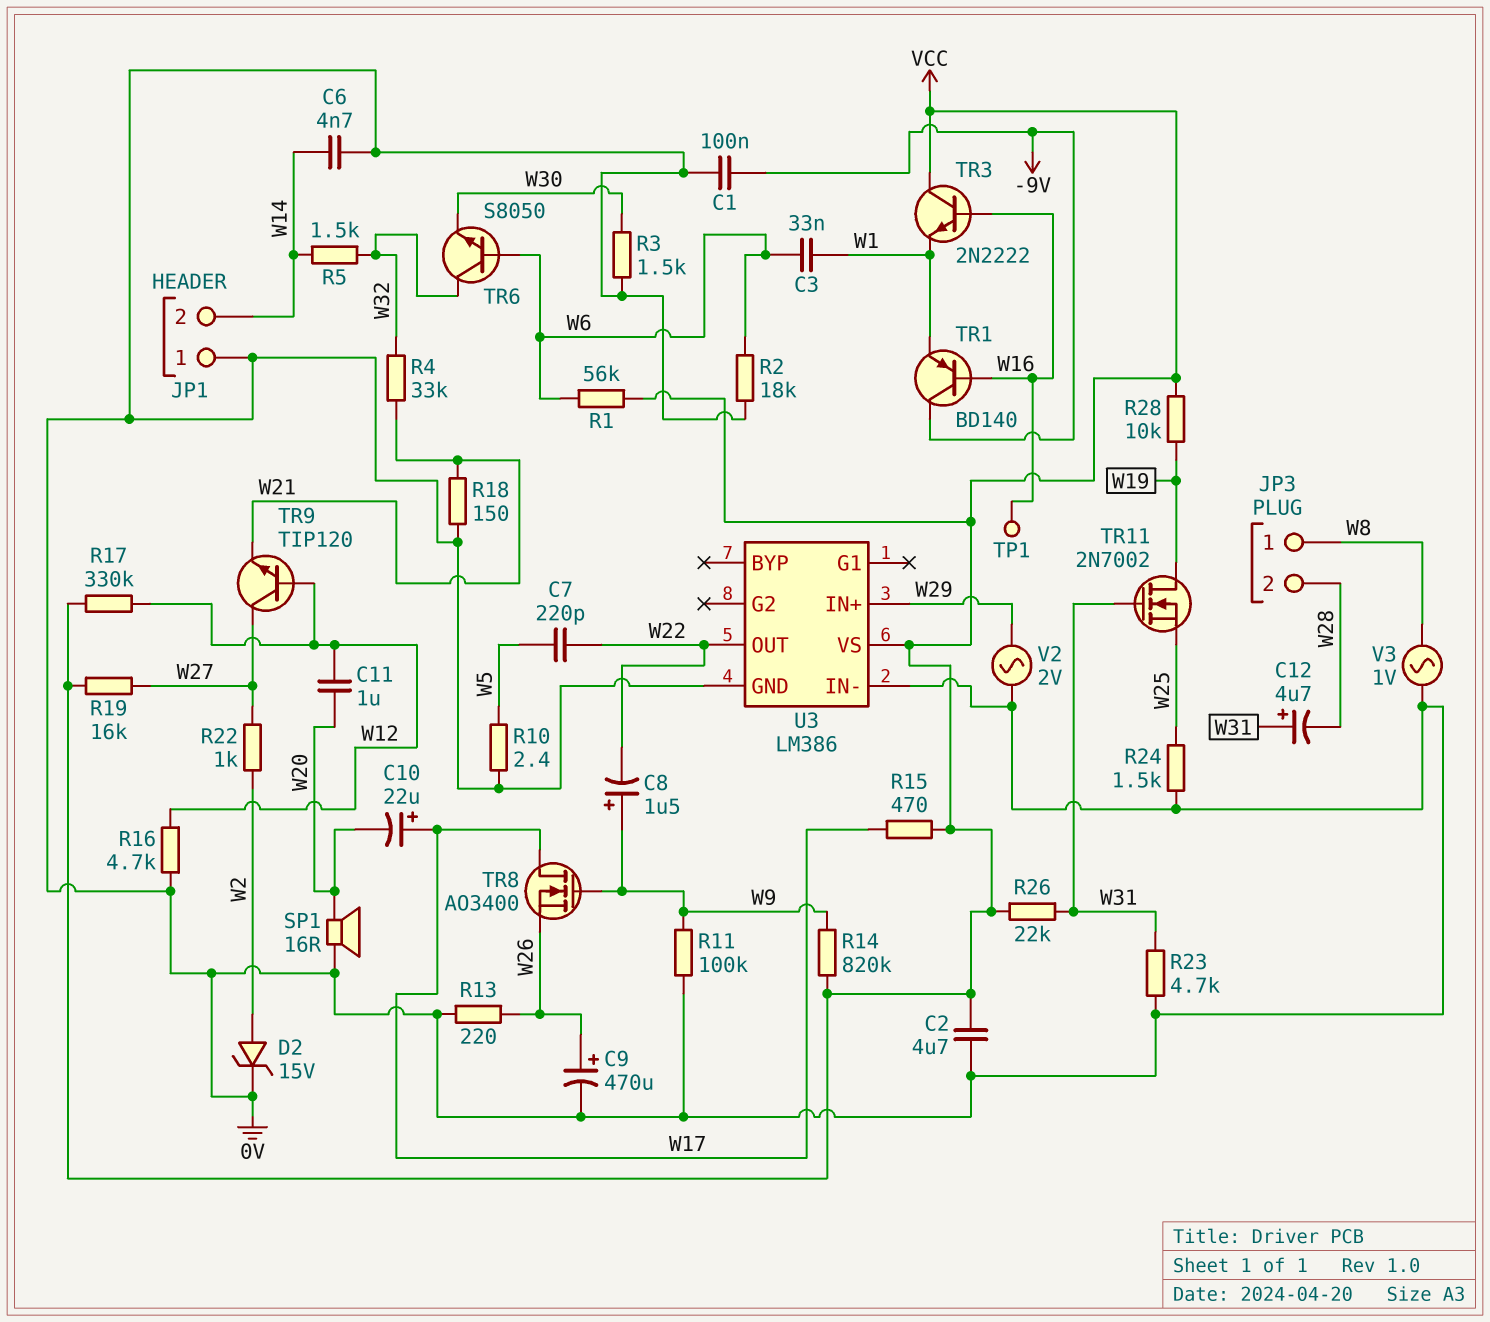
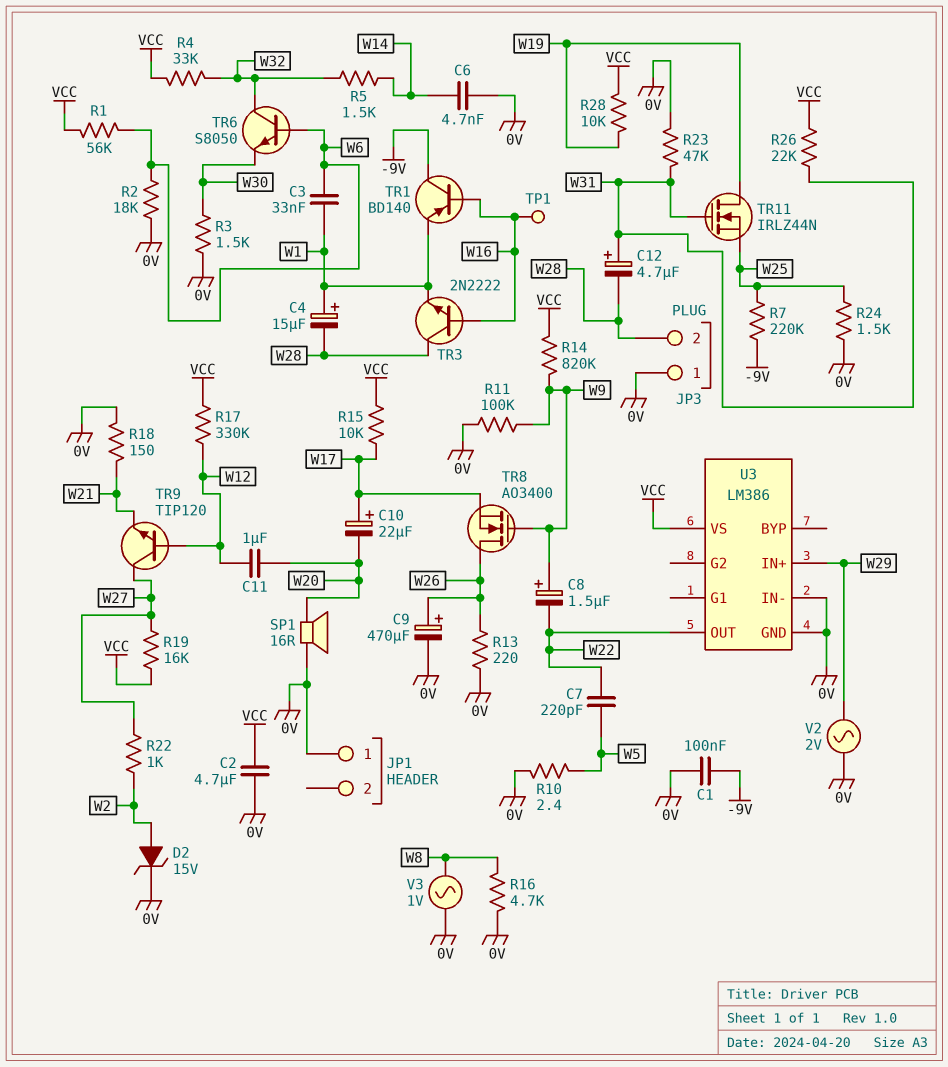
C4: none -> 15uF (plus W1, minus W28)
JP1 pin 2: W14 -> none
JP3 pin 1: W8 -> 0V
R4: 33k (W21, W32) -> 33k (VCC, W32)
R7: none -> 220k (-9V, W25)
R15: 470 (VCC, W17) -> 10k (VCC, W17)
R16: 4.7k (0V, W12) -> 4.7k (0V, W8)
R23: 4.7k (0V, W31) -> 47k (0V, W31)
TR3: NPN 2N2222 (B W16, C VCC, E W1) -> NPN 2N2222 (B W16, C W28, E W1)
TR8: NMOS AO3400 (G W9, D W17, S W26) -> NMOS AO3400 (G W9, D W26, S W17)
TR11: NMOS 2N7002 (G W31, D W19, S W25) -> NMOS IRLZ44N (G W31, D W19, S W25)

